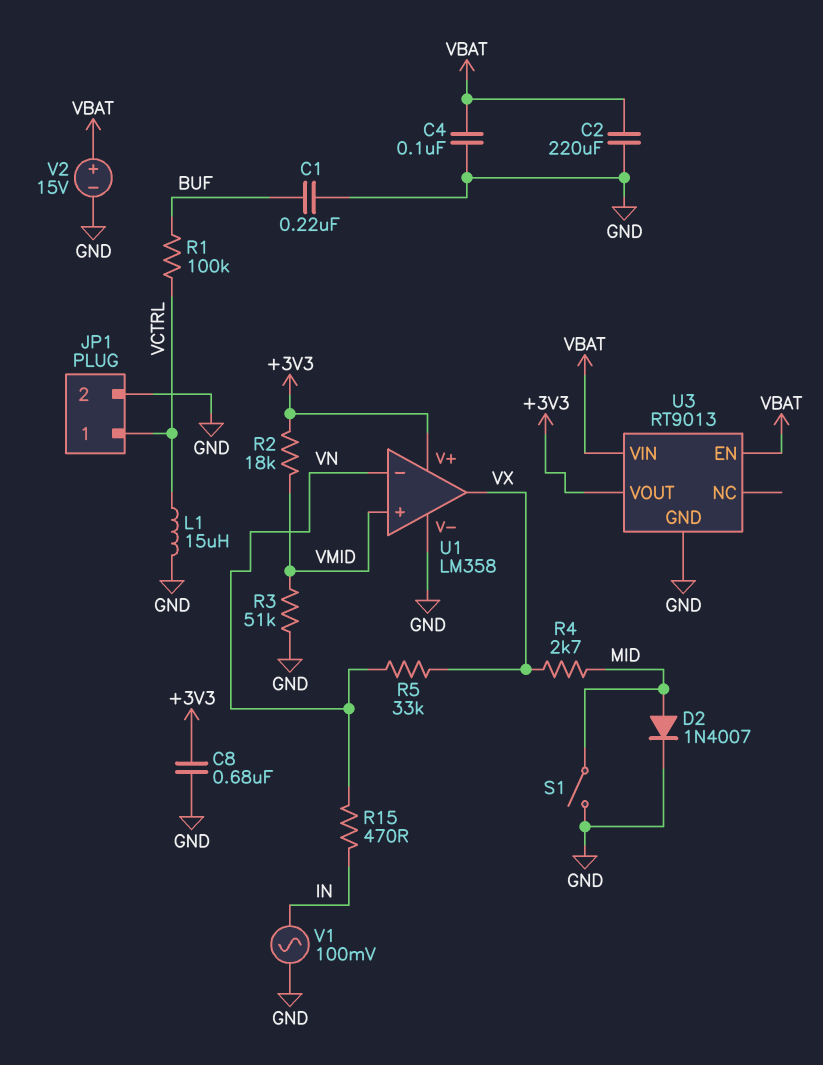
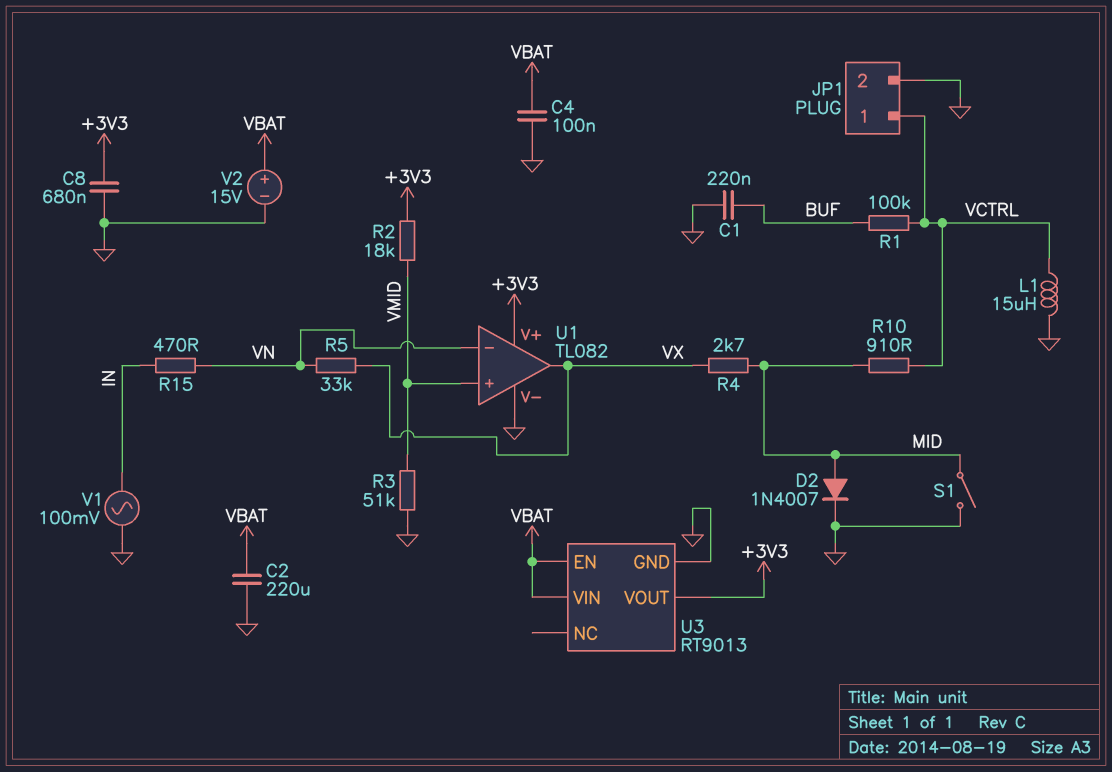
R10: none -> 910 (MID, VCTRL)
U1: LM358 -> TL082

